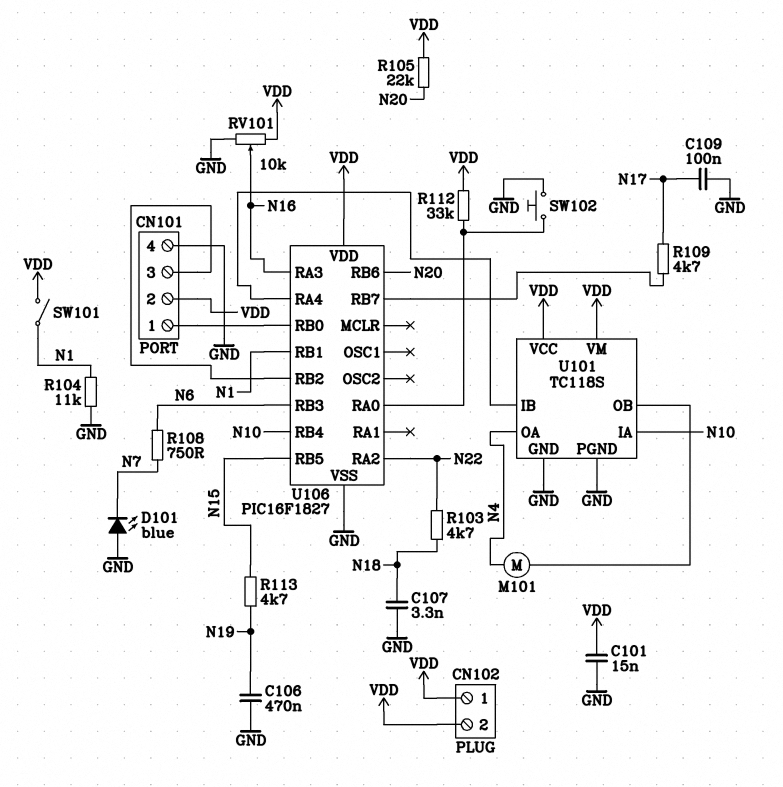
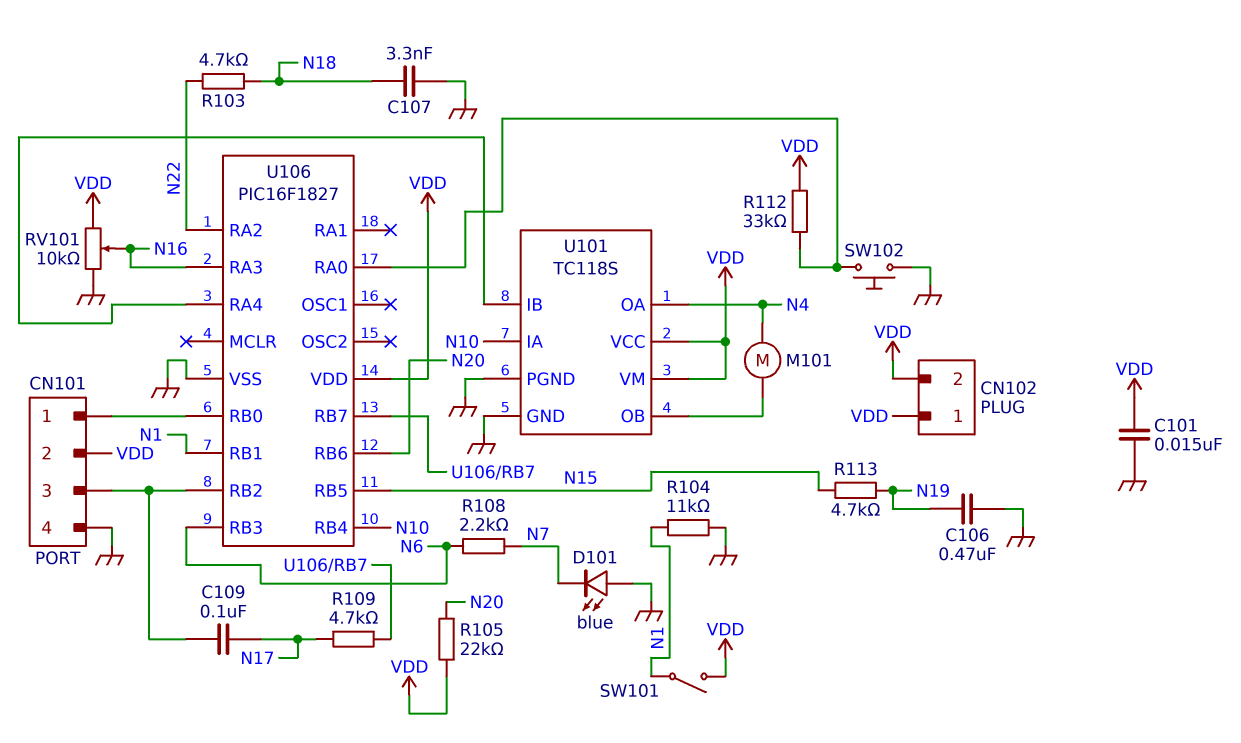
C109: 100nF (GND, N17) -> 100nF (CN101/3, N17)
R108: 750 (N6, N7) -> 2.2k (N6, N7)

